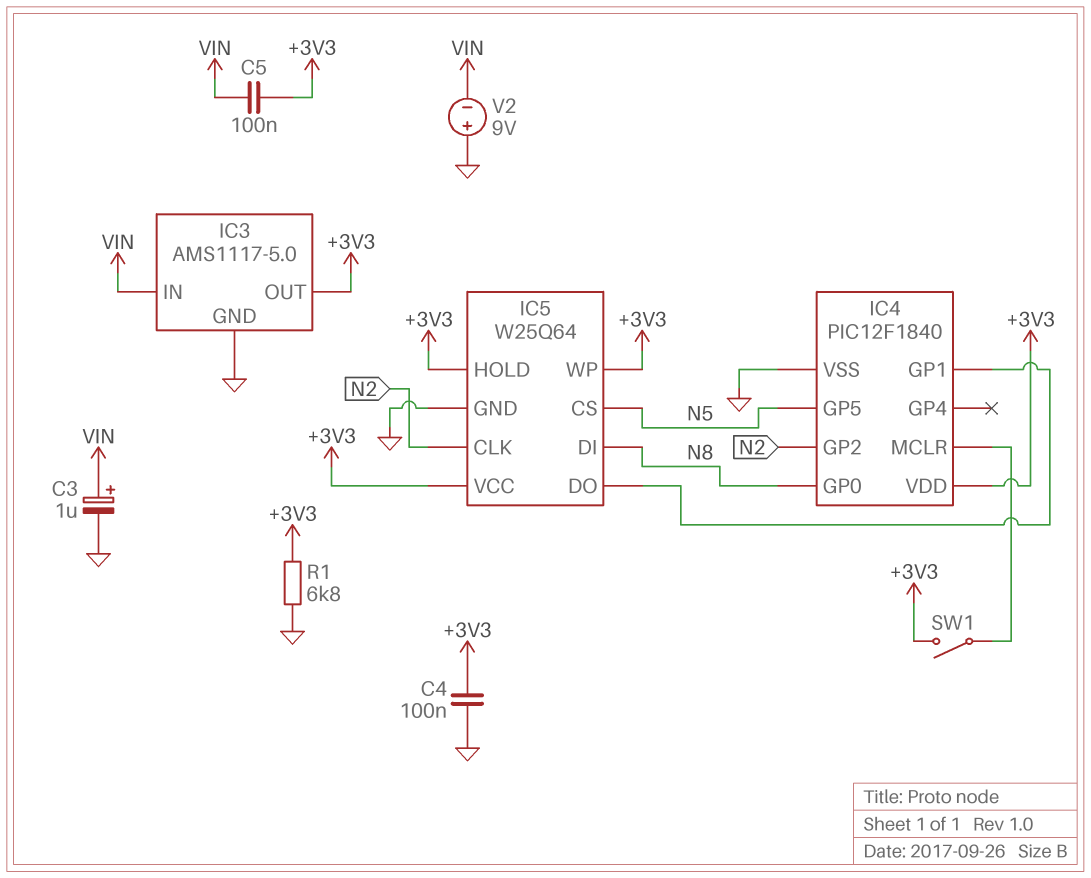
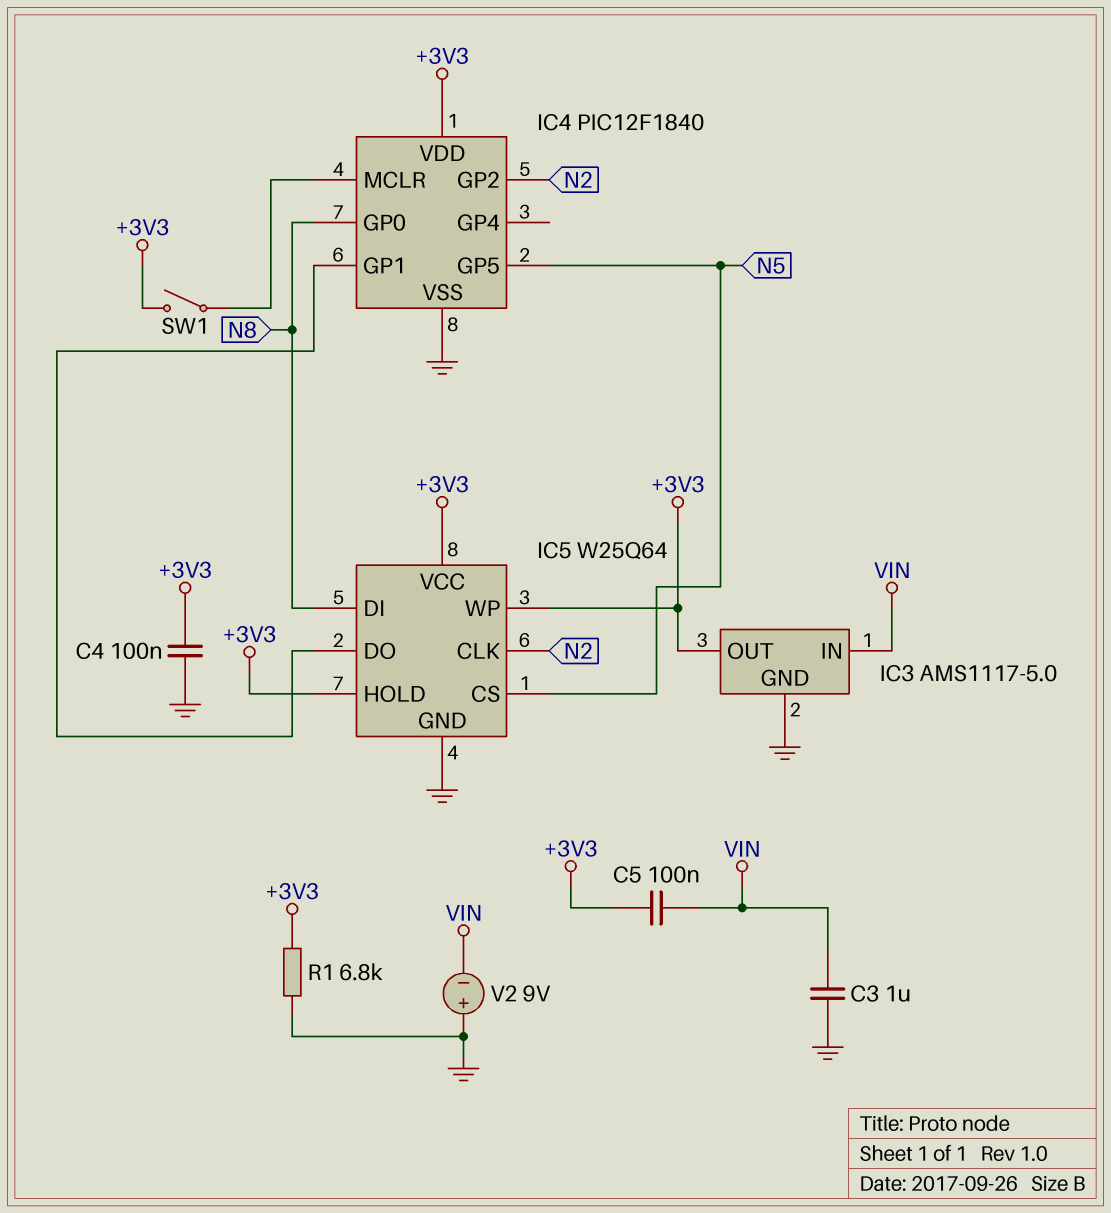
C3: 1uF (plus VIN, minus GND) -> 1uF (GND, VIN)

